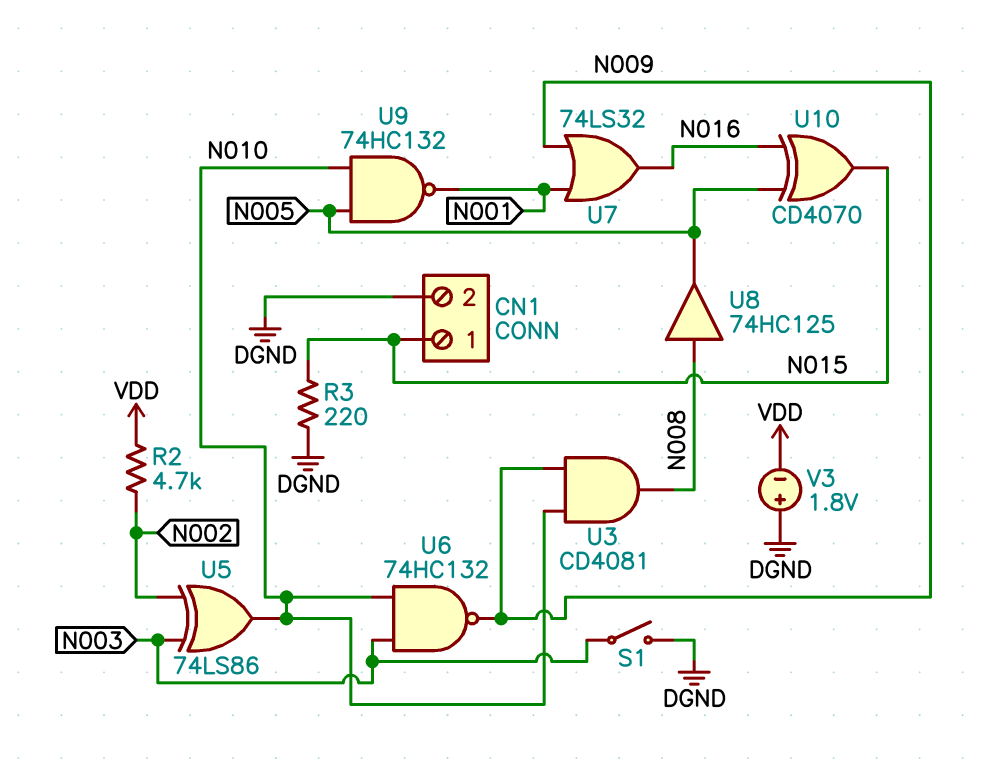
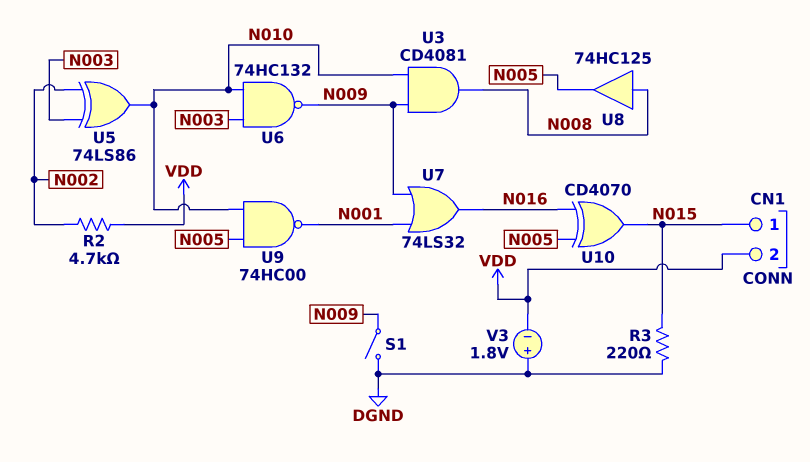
CN1 pin 2: DGND -> VDD
S1: switch (DGND, N003) -> switch (DGND, N009)
U9: NAND 74HC132 (in N005, in N010, out N001) -> NAND 74HC00 (in N005, in N010, out N001)

